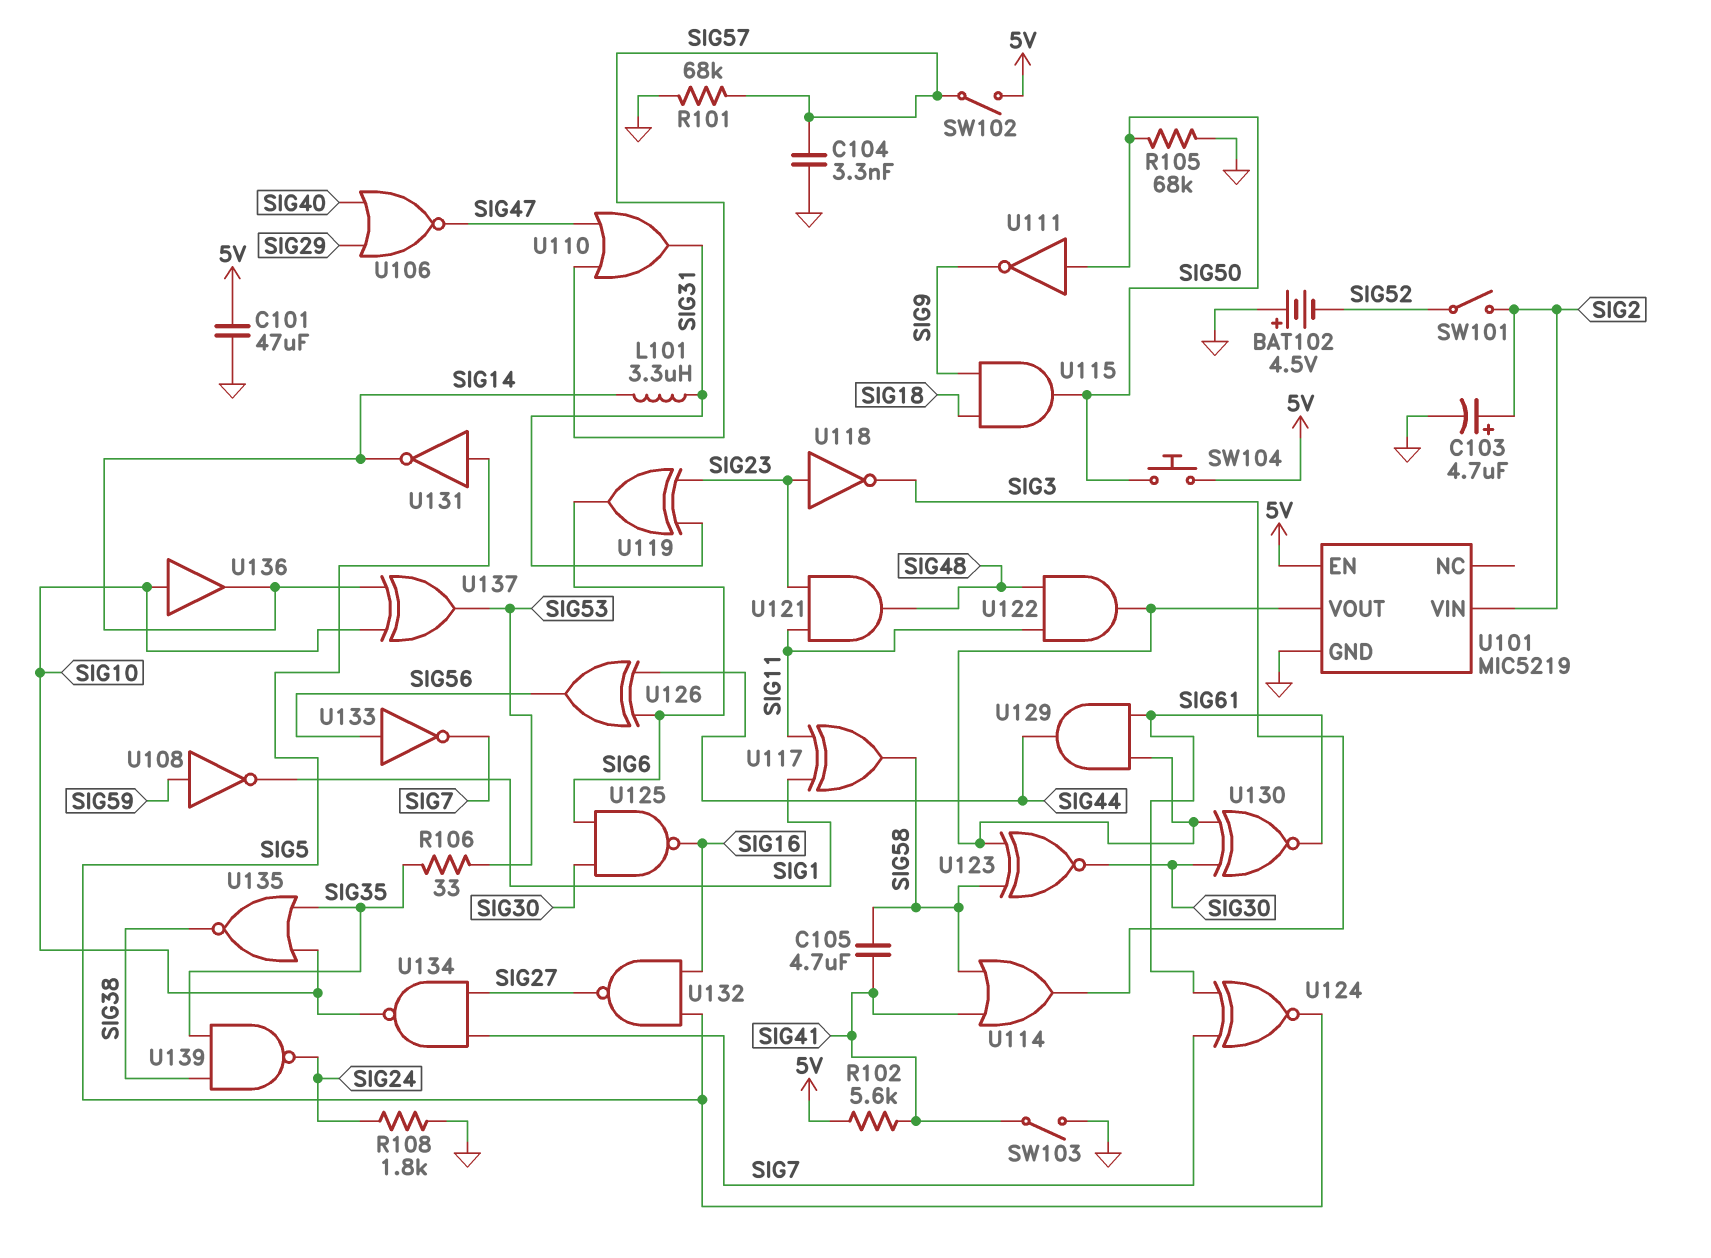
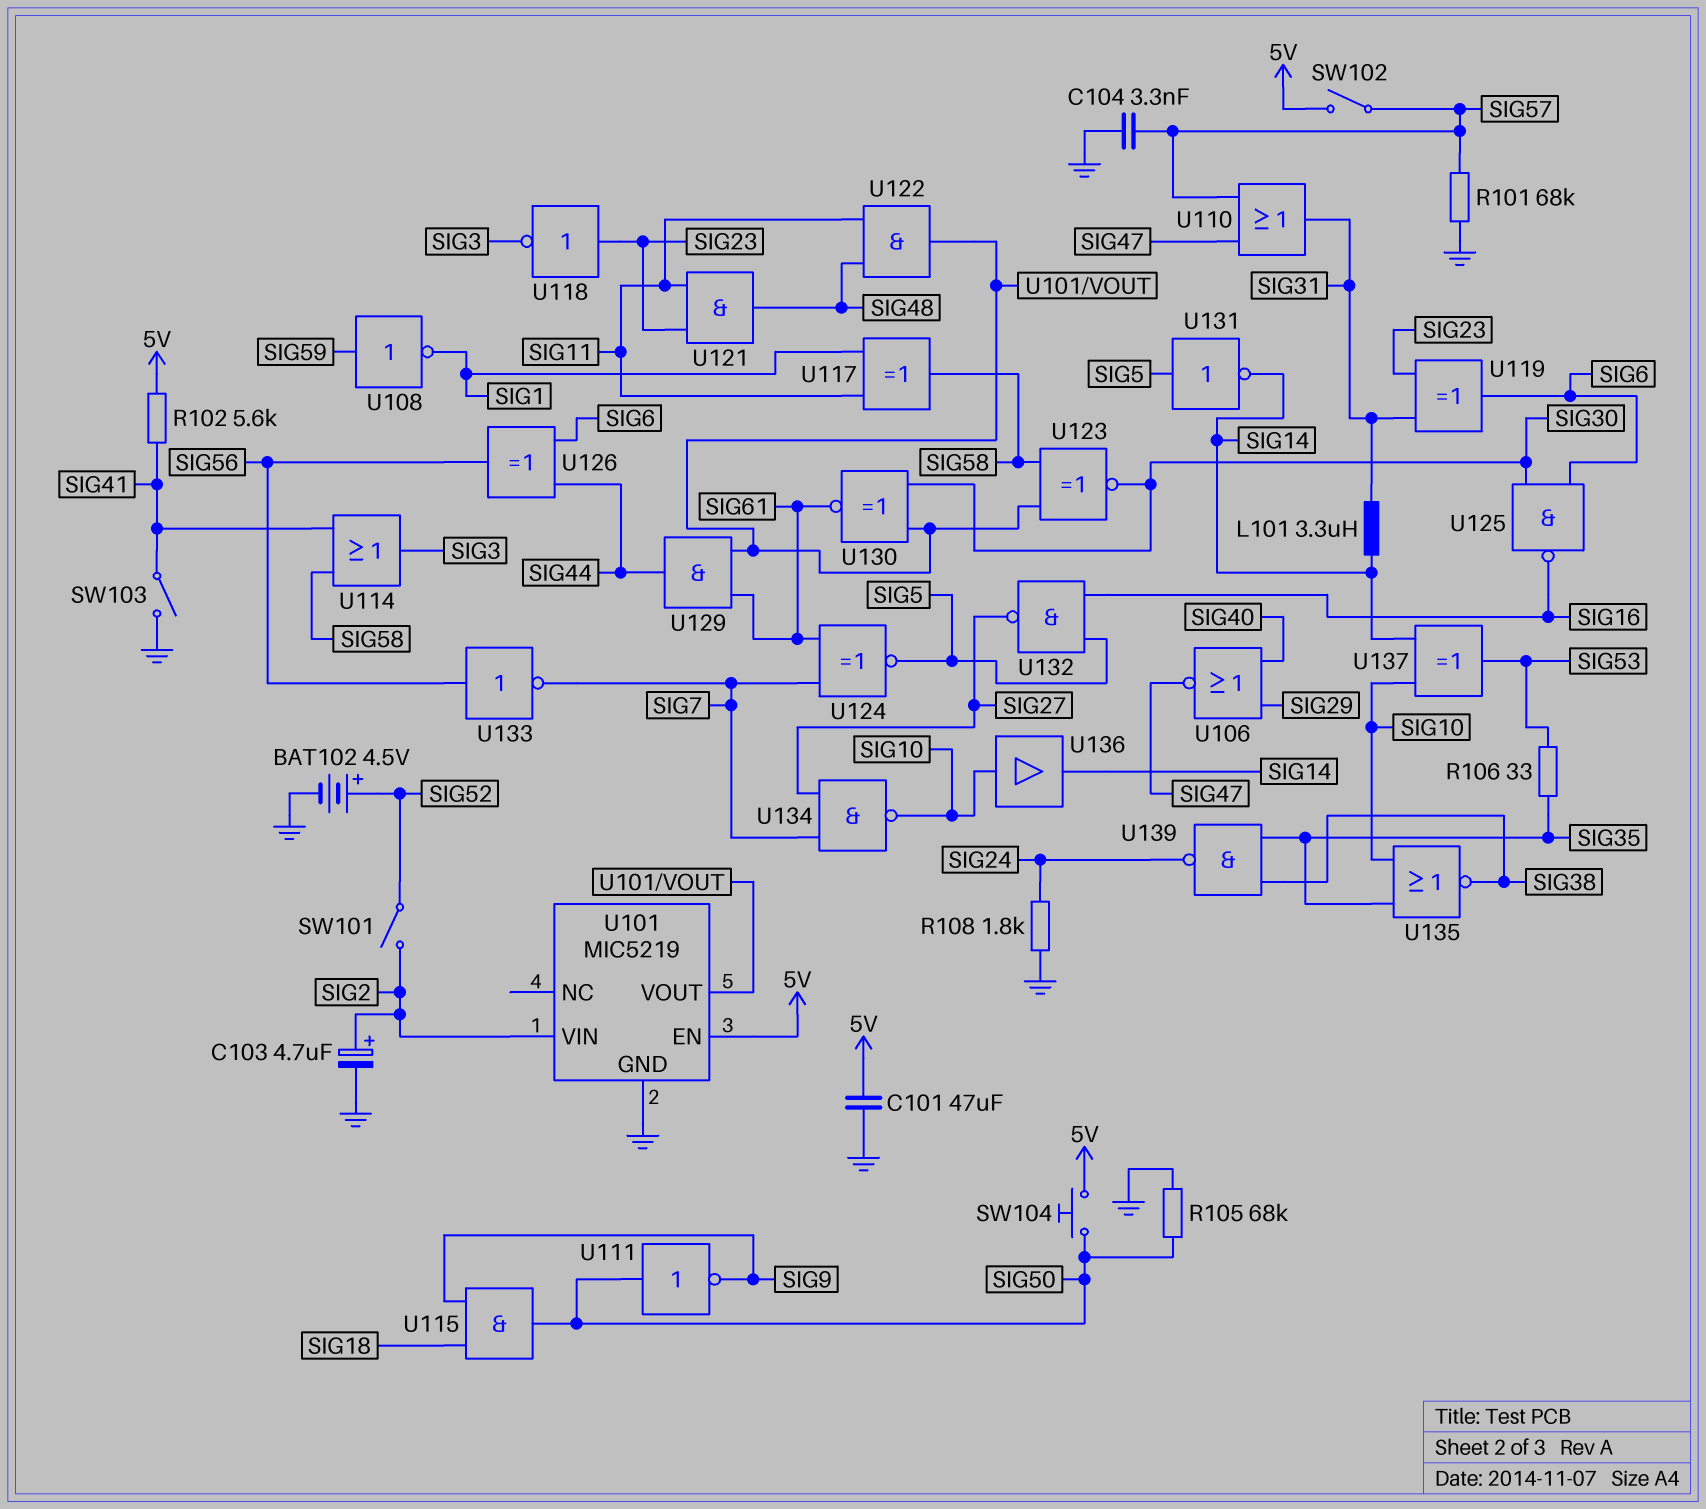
BAT102: 4.5V (plus GND, minus SIG52) -> 4.5V (plus SIG52, minus GND)
C105: 4.7uF (SIG41, SIG58) -> none

